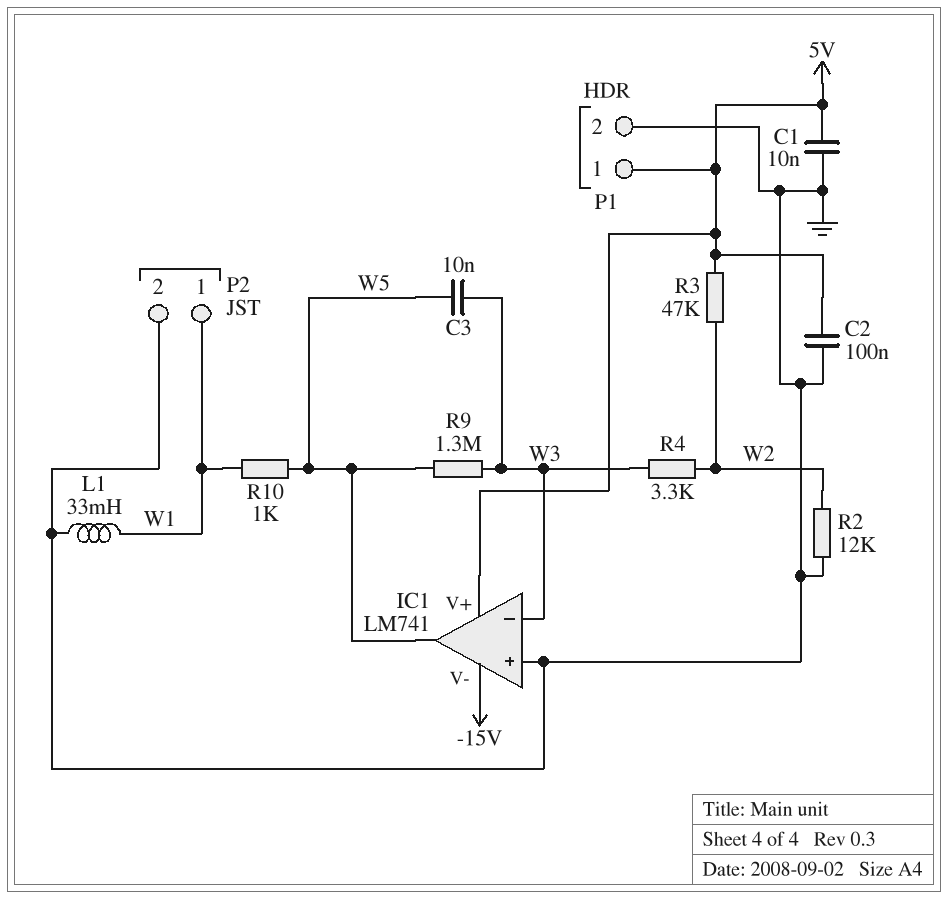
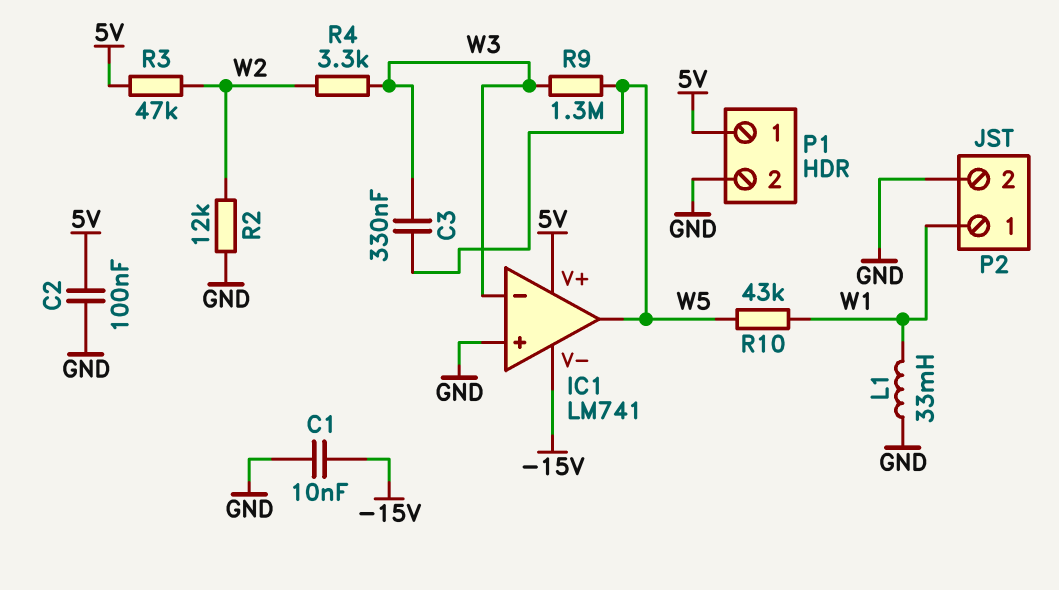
C1: 10nF (5V, GND) -> 10nF (-15V, GND)
C3: 10nF (W3, W5) -> 330nF (W3, W5)
R10: 1k (W1, W5) -> 43k (W1, W5)

